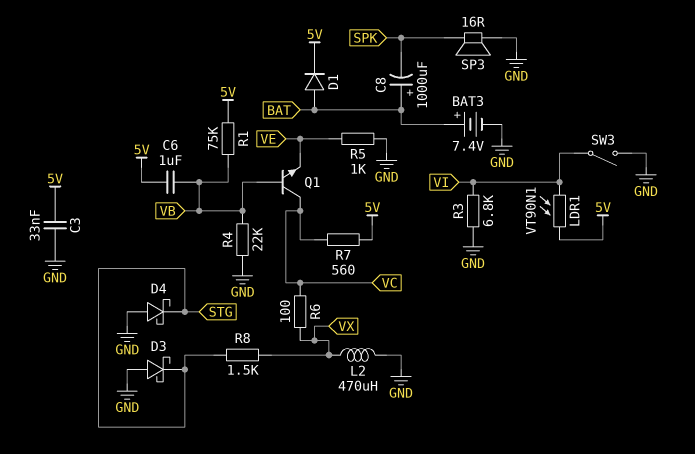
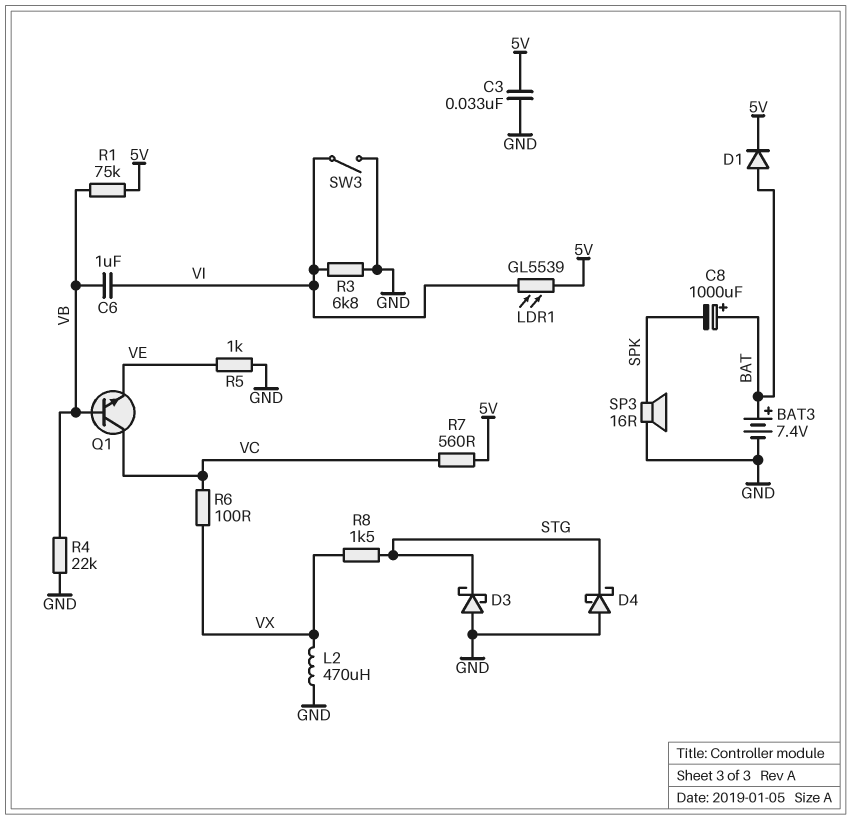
C6: 1uF (5V, VB) -> 1uF (VB, VI)
LDR1: VT90N1 (5V, VI) -> GL5539 (5V, VI)

